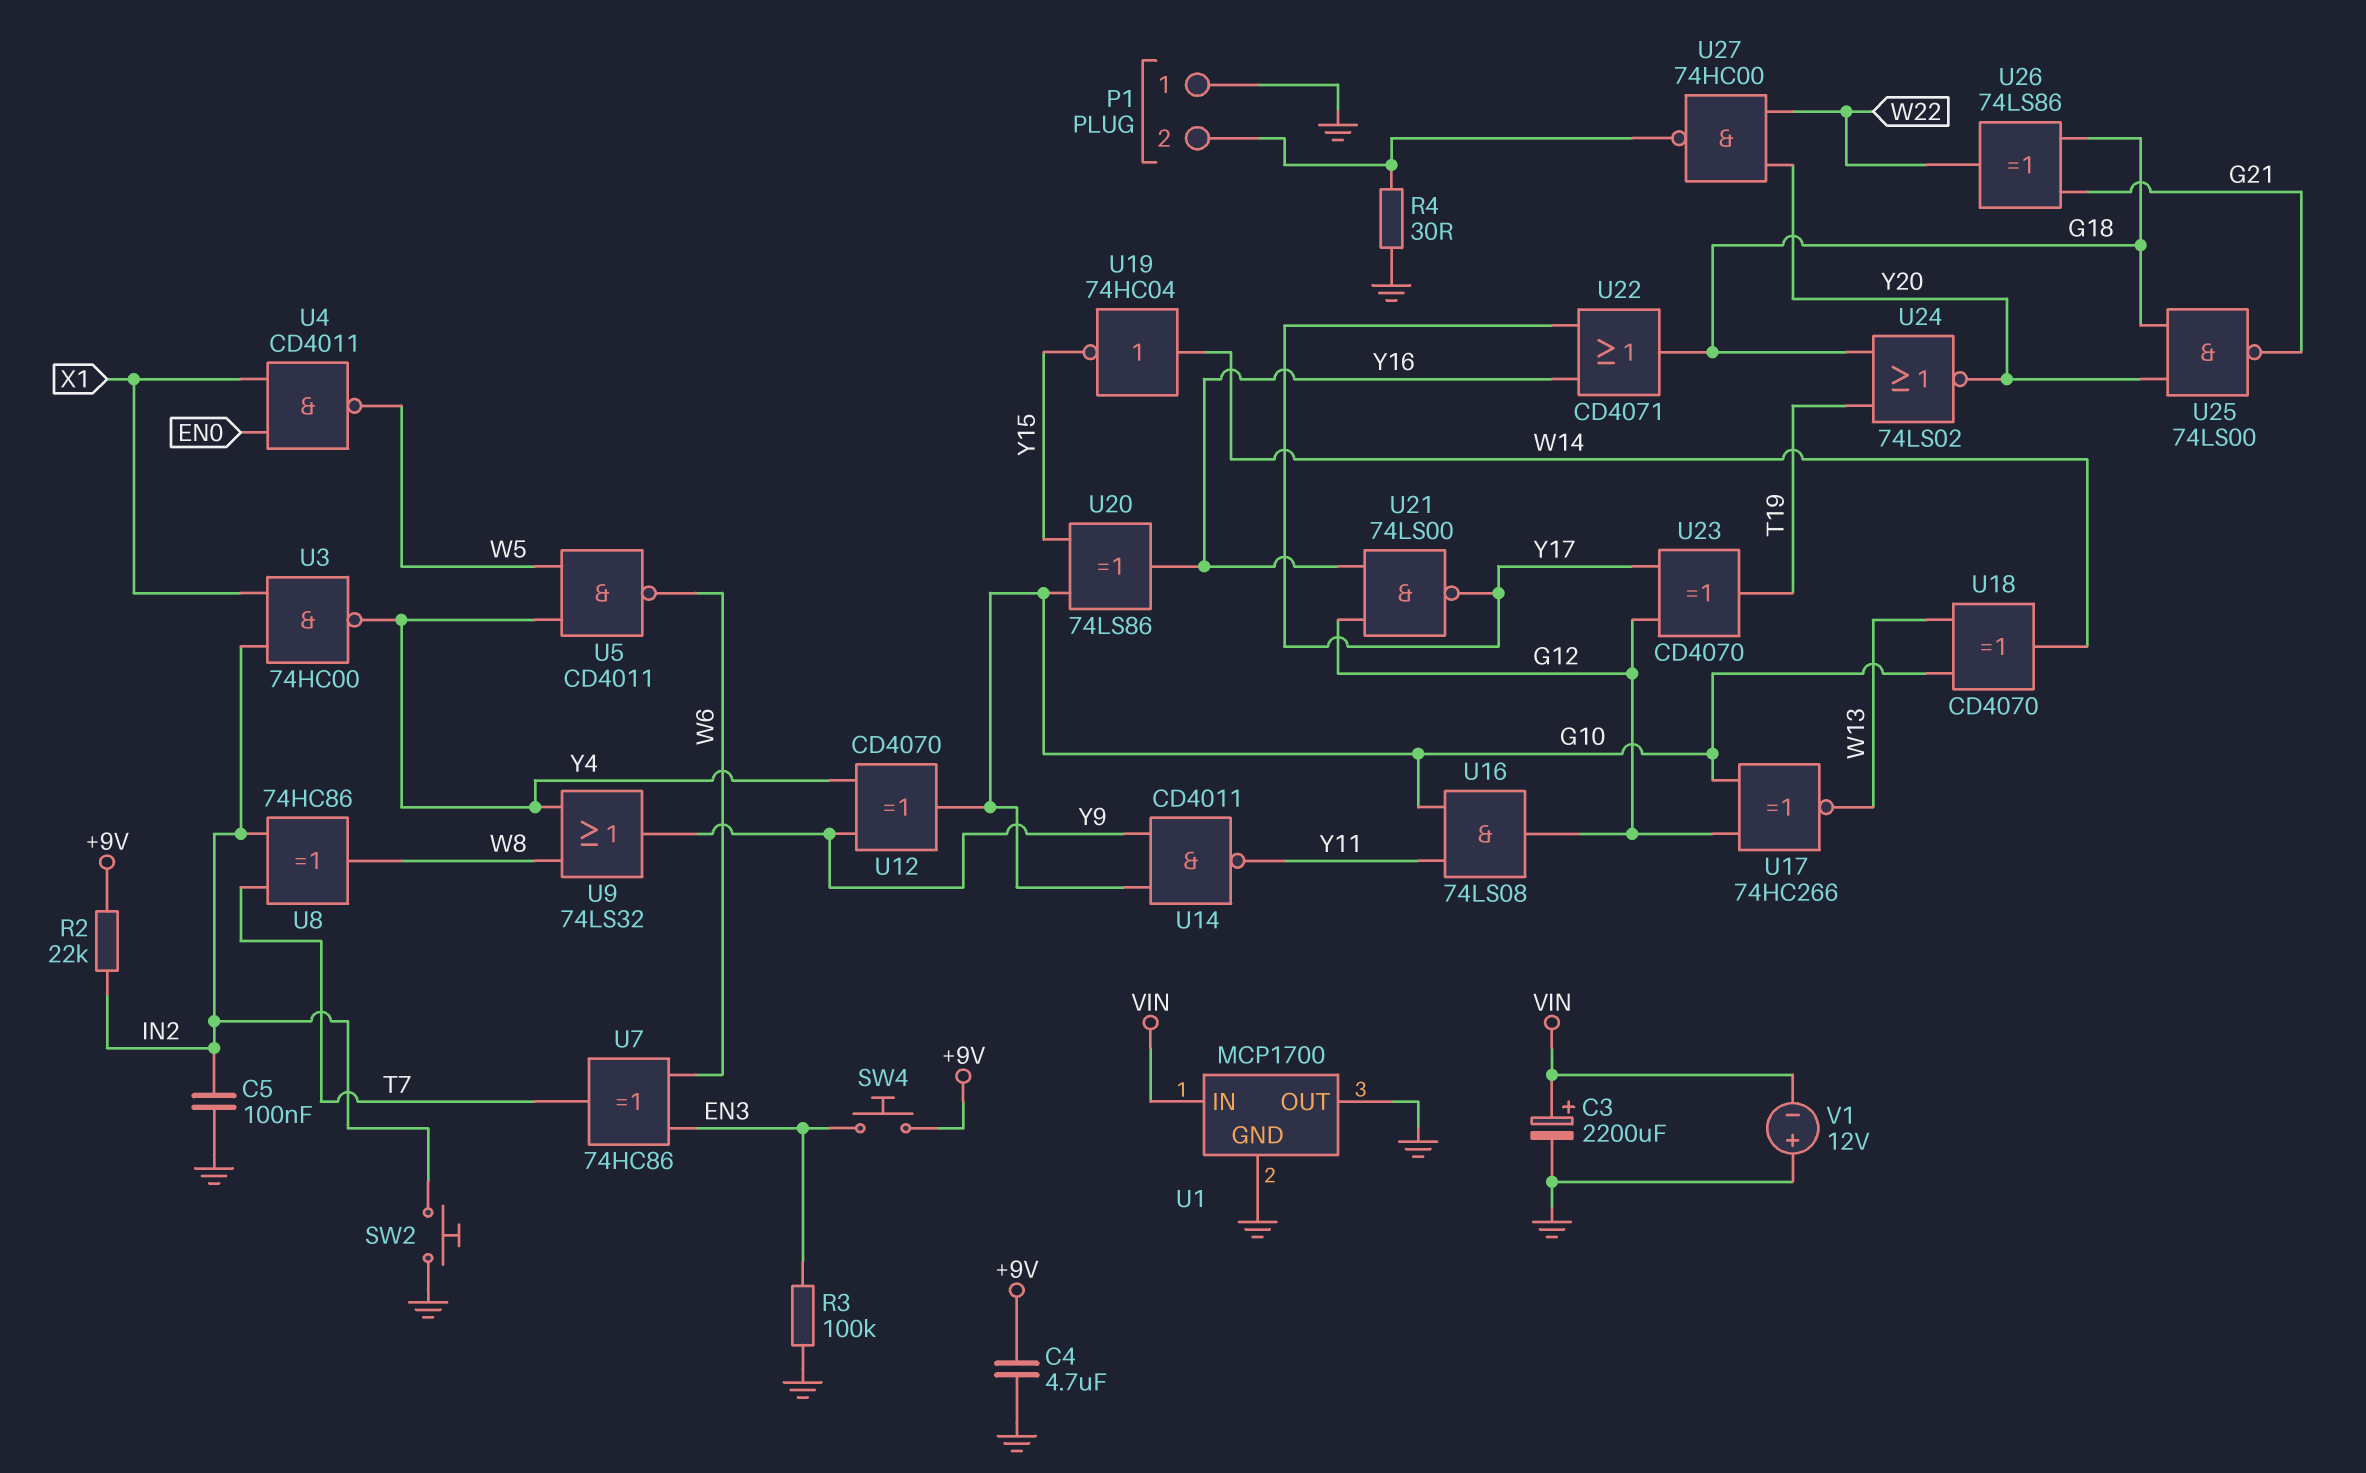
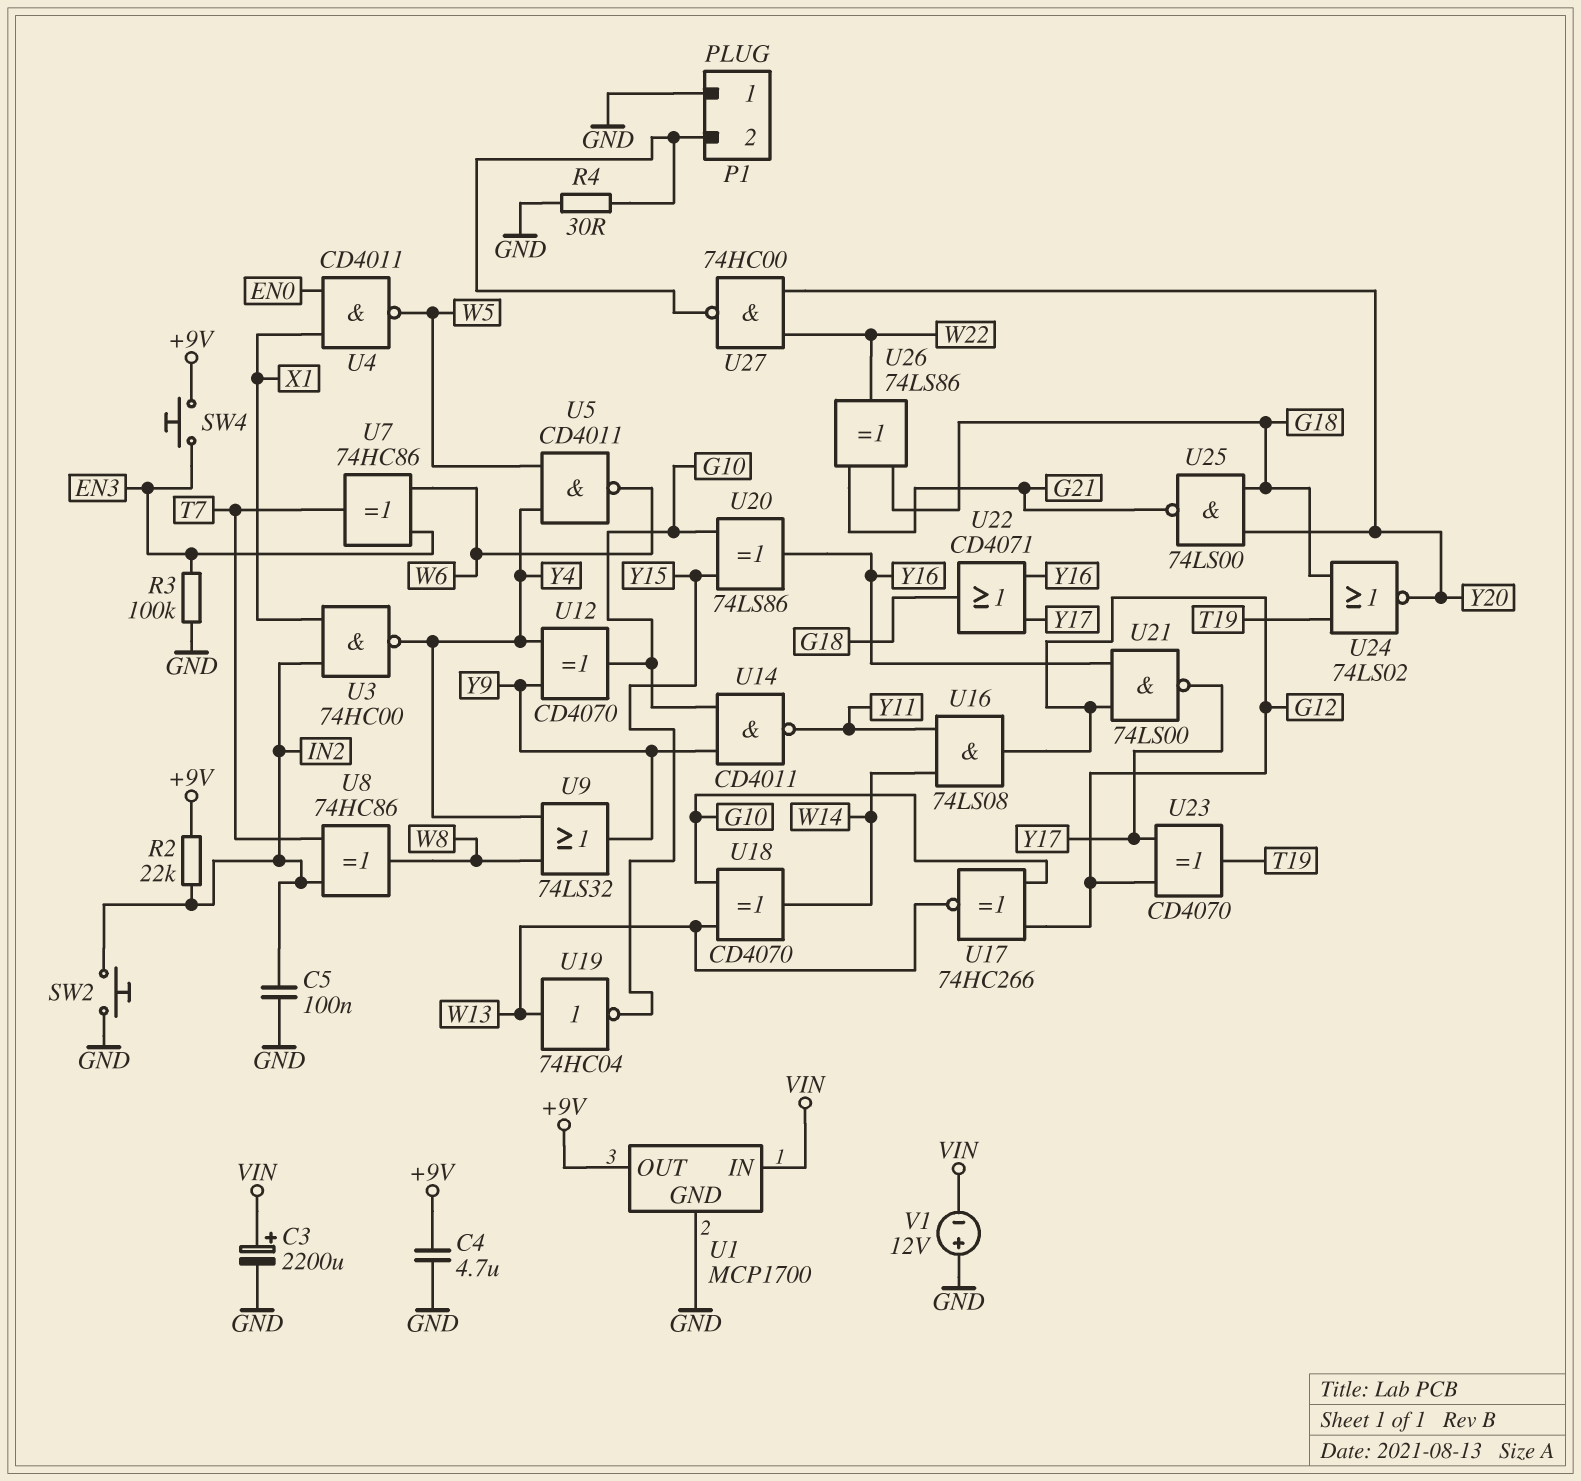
U1 pin OUT: GND -> +9V
U16: AND 74LS08 (in G10, in Y11, out G12) -> AND 74LS08 (in W14, in Y11, out G12)
U19: NOT 74HC04 (in W14, out Y15) -> NOT 74HC04 (in W13, out Y15)

